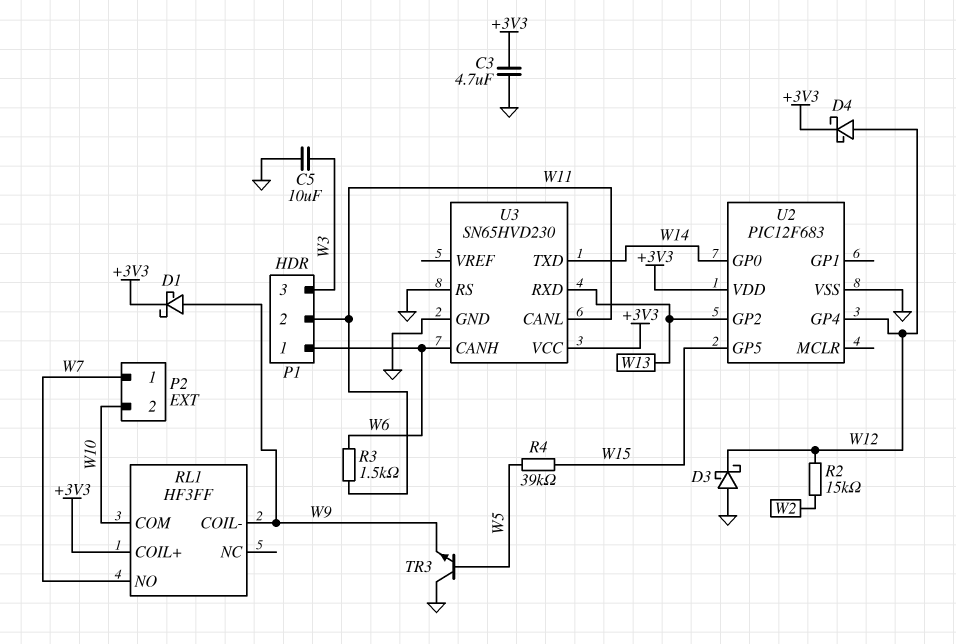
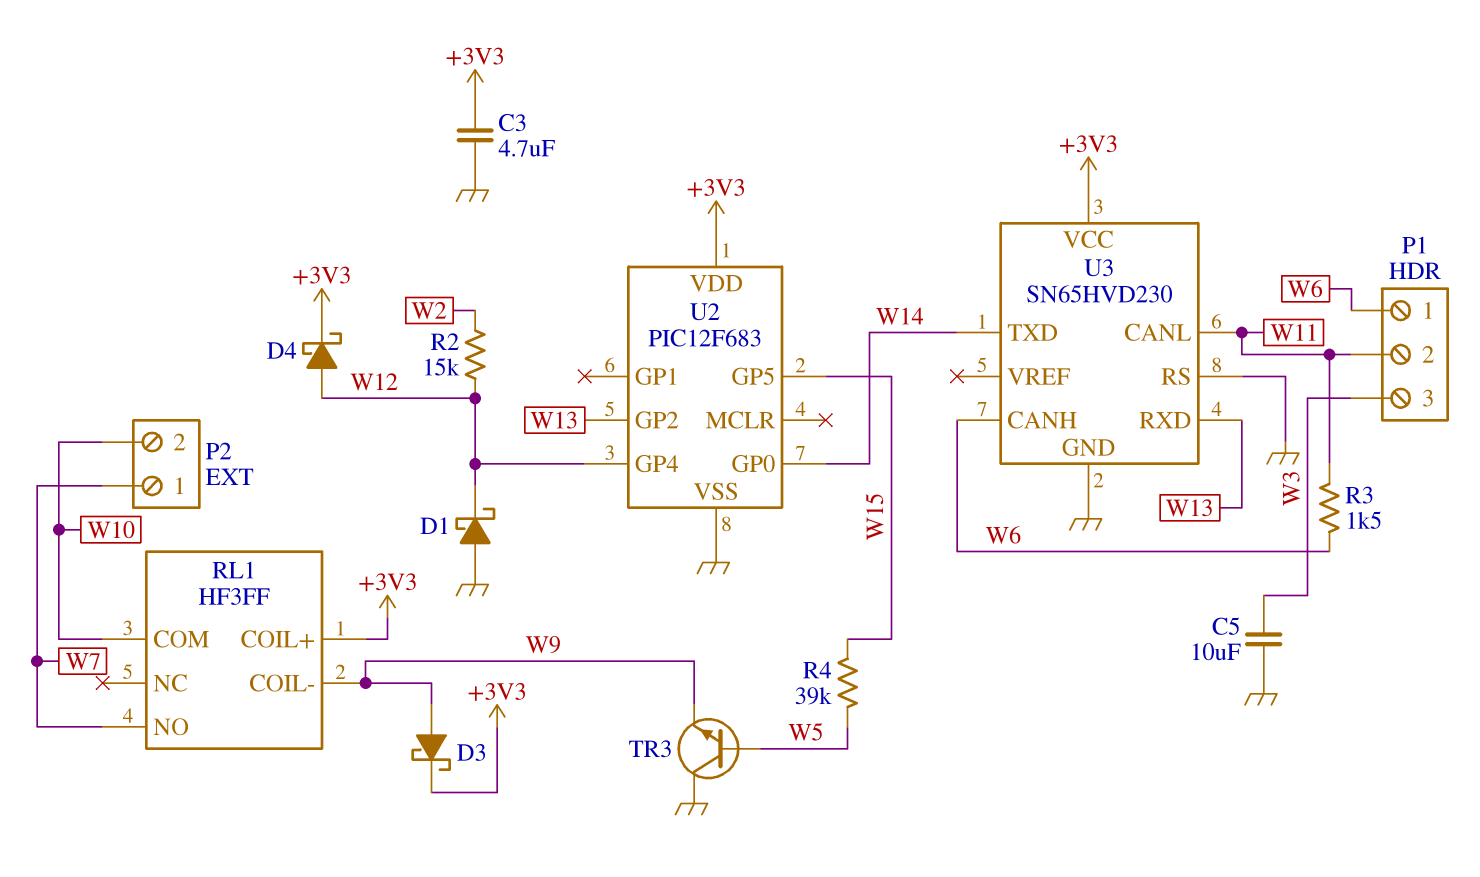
D1: schottky (A W9, K +3V3) -> schottky (A GND, K W12)
D3: schottky (A GND, K W12) -> schottky (A W9, K +3V3)

